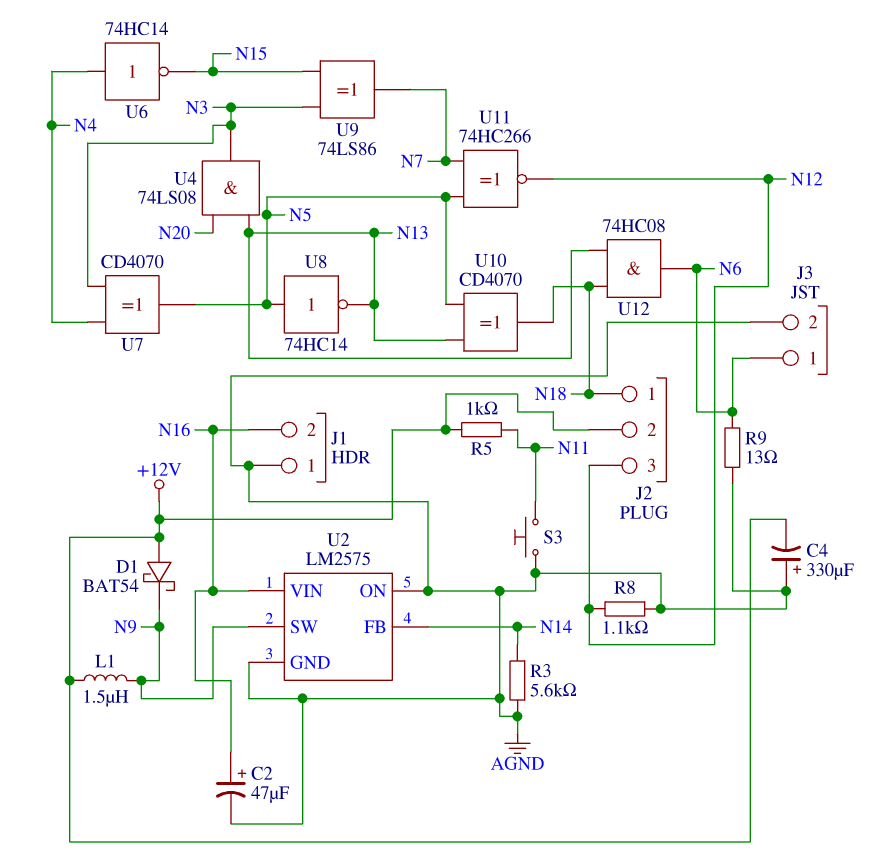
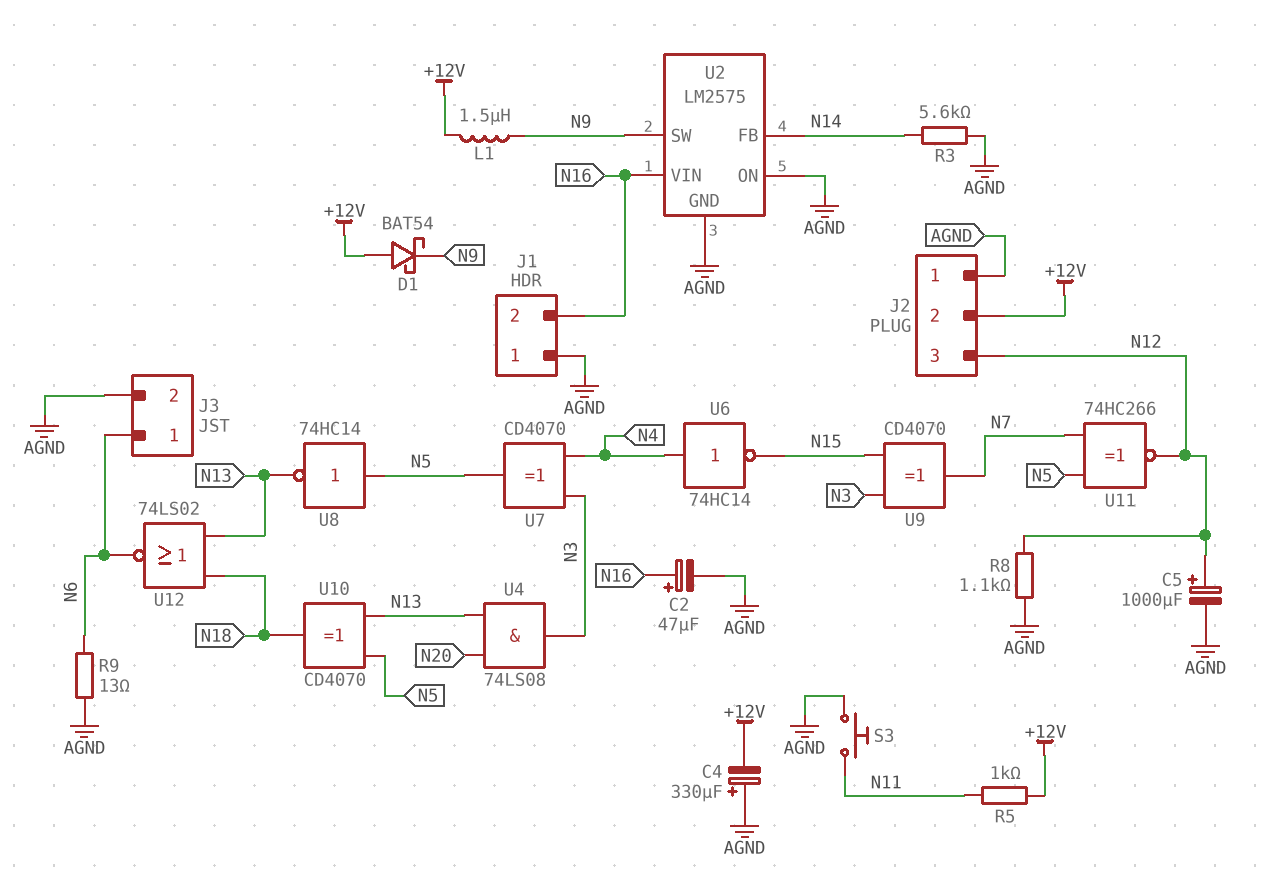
C5: none -> 1000uF (plus N12, minus AGND)
J2 pin 1: N18 -> AGND
U9: XOR 74LS86 (in N3, in N15, out N7) -> XOR CD4070 (in N3, in N15, out N7)
U12: AND 74HC08 (in N13, in N18, out N6) -> NOR 74LS02 (in N13, in N18, out N6)

